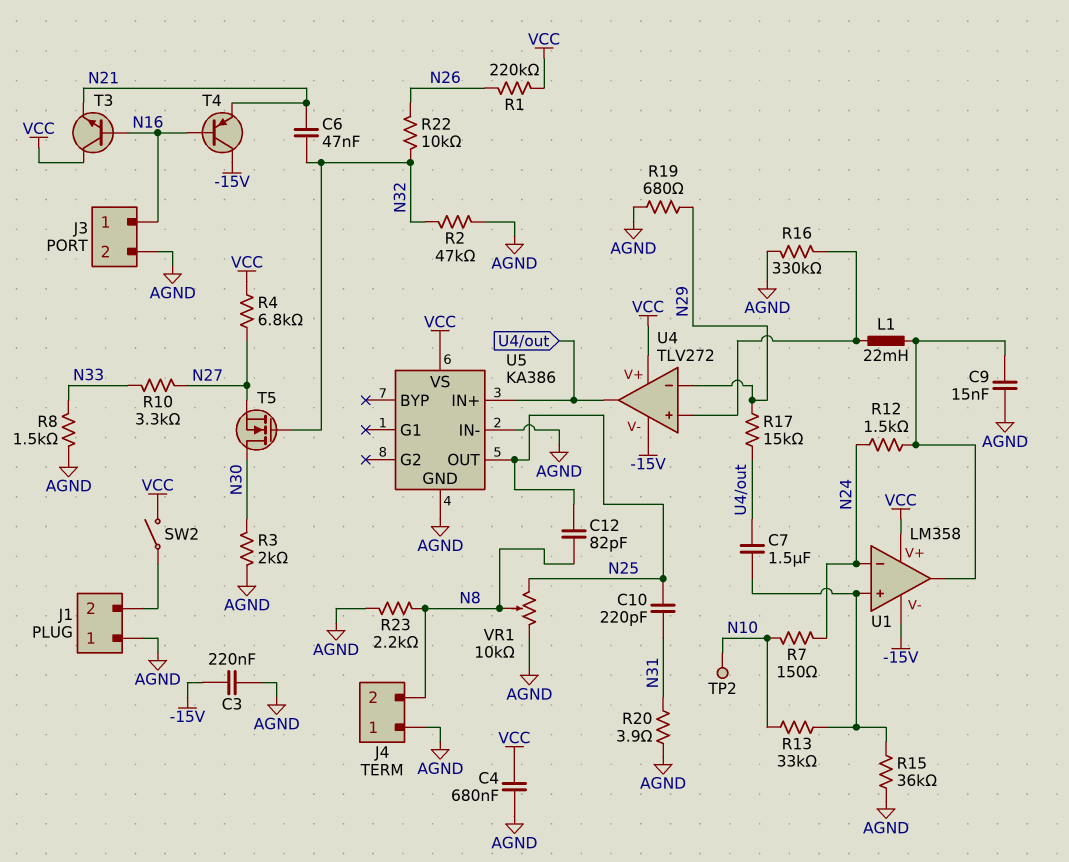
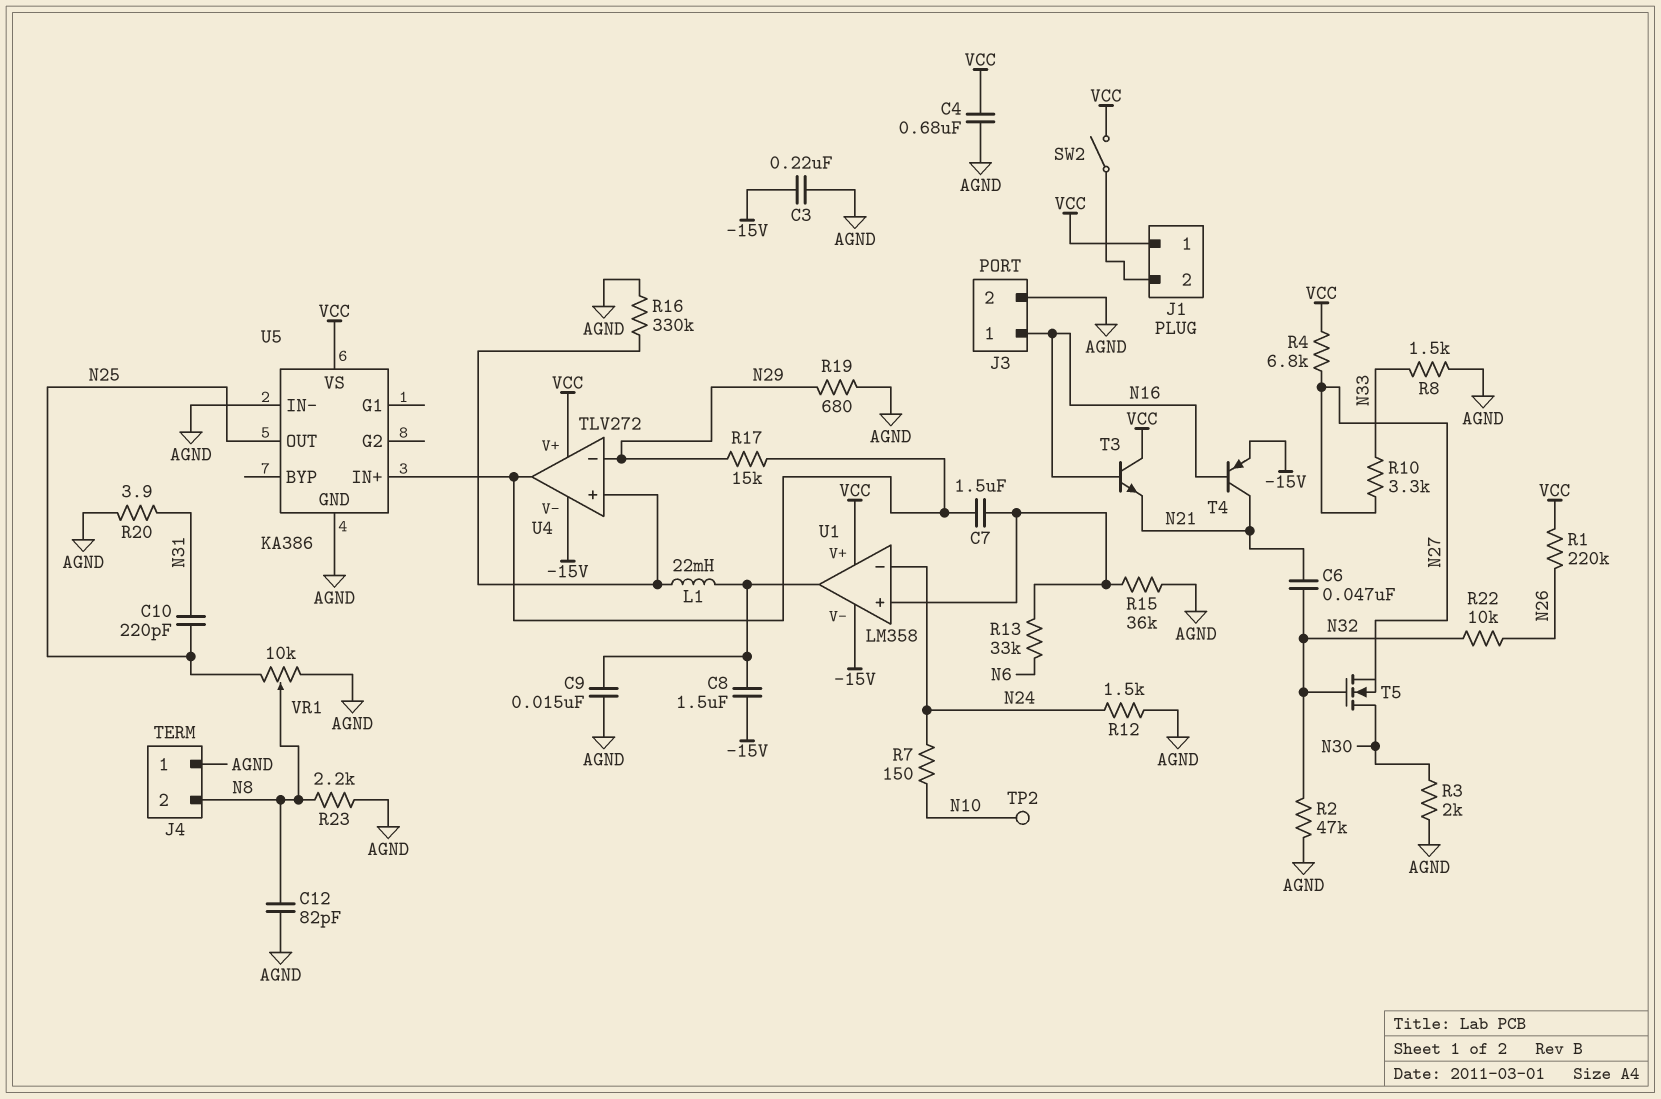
C8: none -> 1.5uF (-15V, U1/out)
C12: 82pF (N8, N25) -> 82pF (AGND, N8)
J1 pin 1: AGND -> VCC
R12: 1.5k (N24, U1/out) -> 1.5k (AGND, N24)
R13: 33k (N10, U1/in+) -> 33k (N6, U1/in+)
T4: PNP (B N16, C -15V, E N21) -> PNP (B N16, C N21, E -15V)

